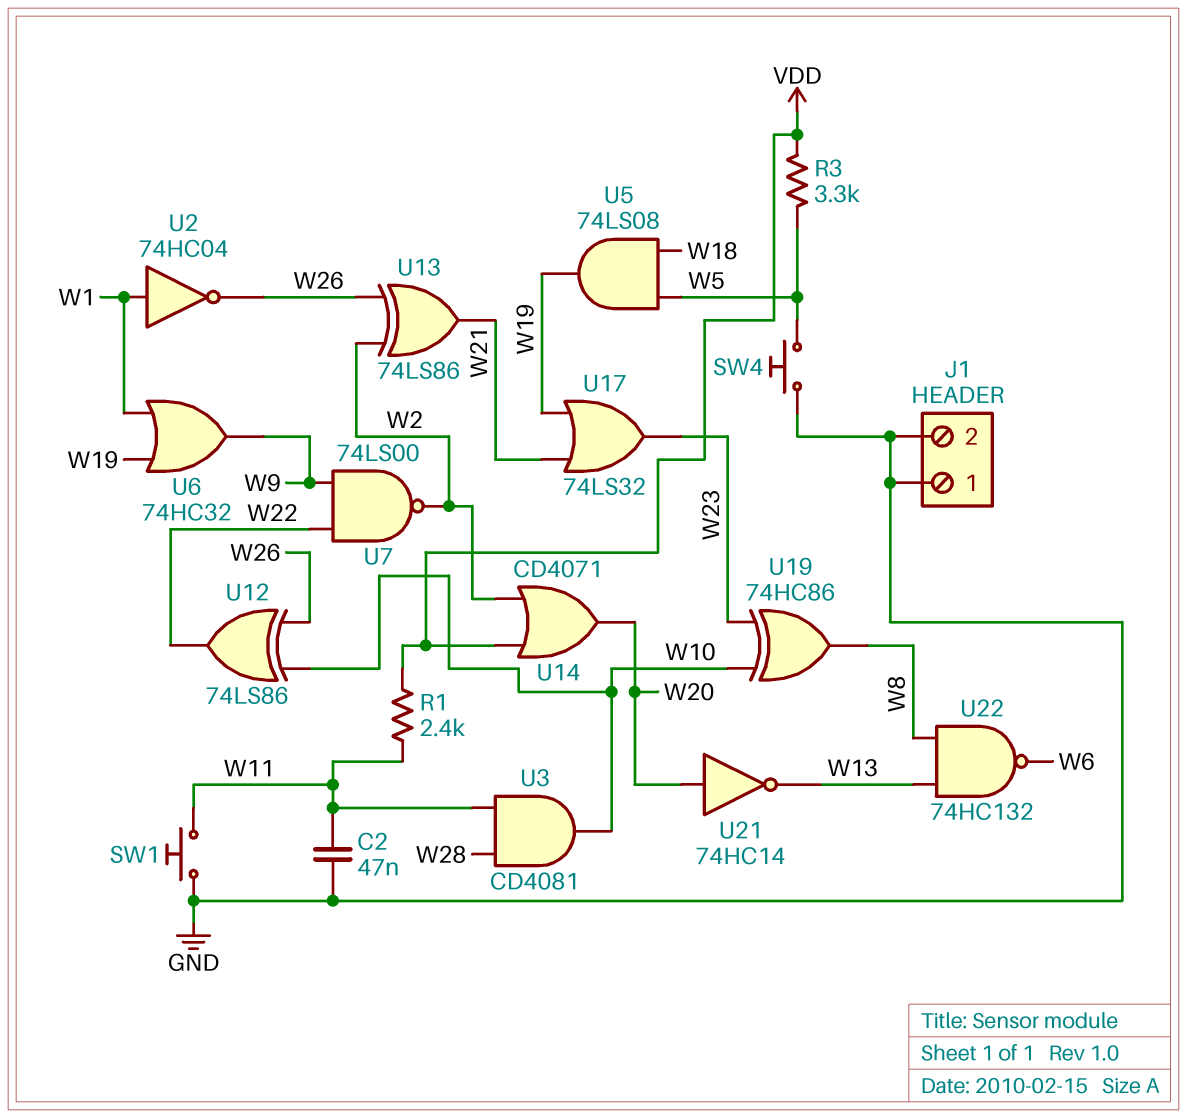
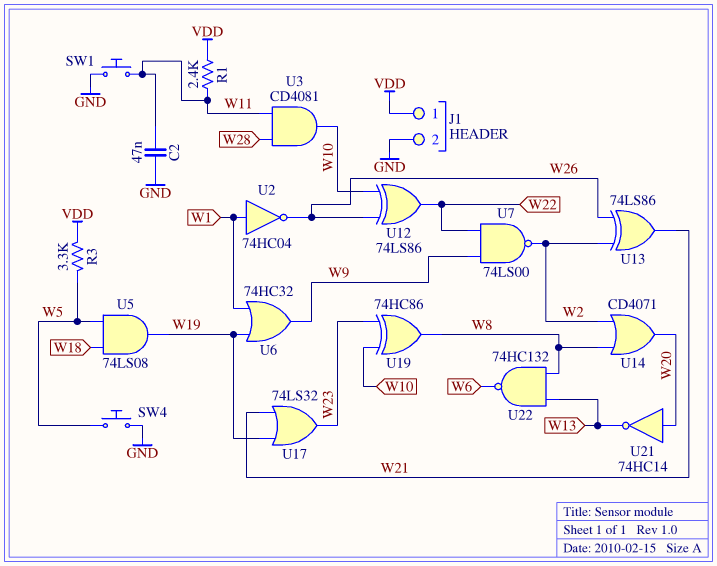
J1 pin 1: GND -> VDD
U14: OR CD4071 (in VDD, in W2, out W20) -> OR CD4071 (in W2, in W8, out W20)

